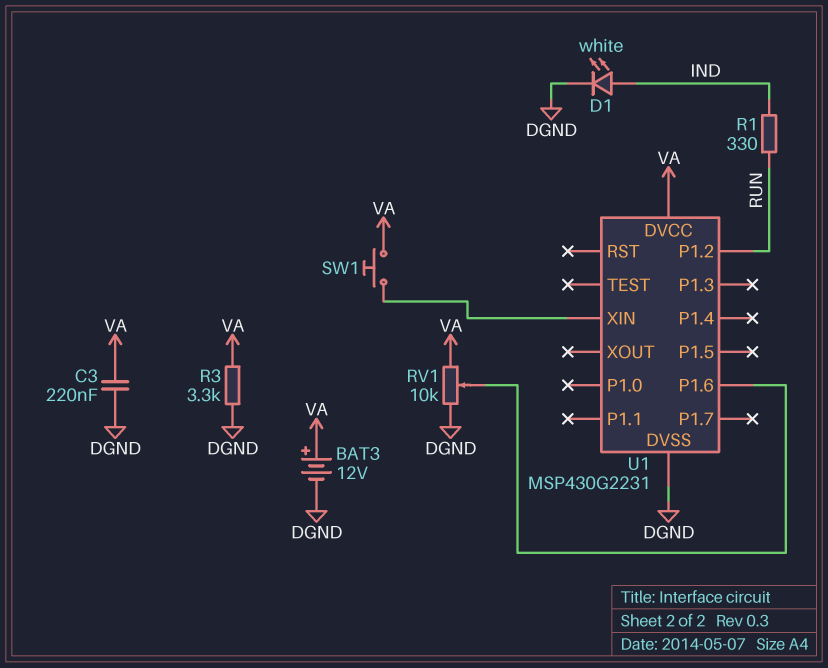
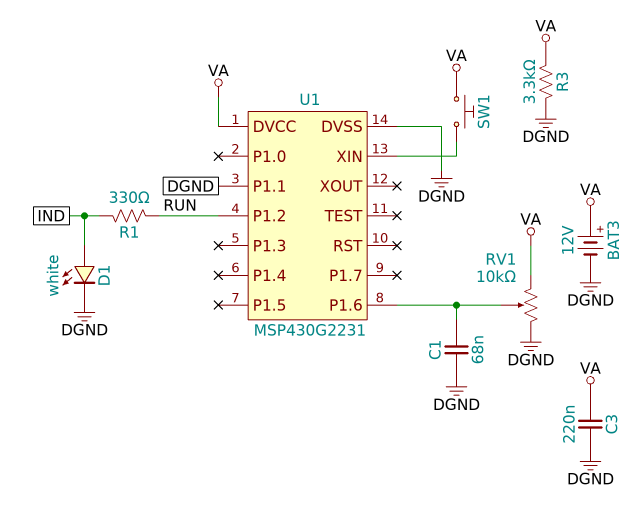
C1: none -> 68nF (DGND, U1/P1.6)
U1 pin P1.1: none -> DGND

